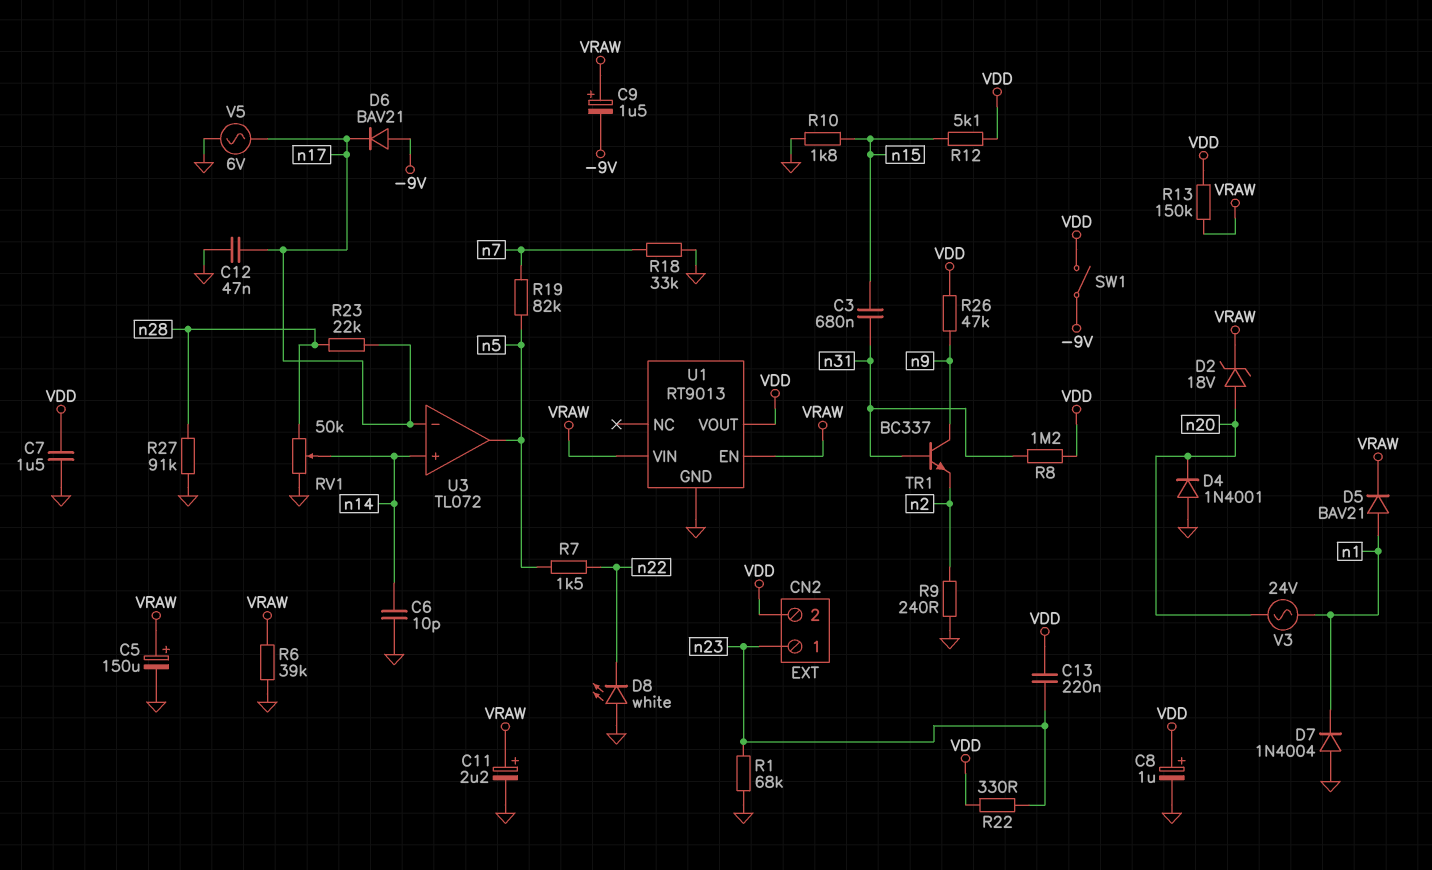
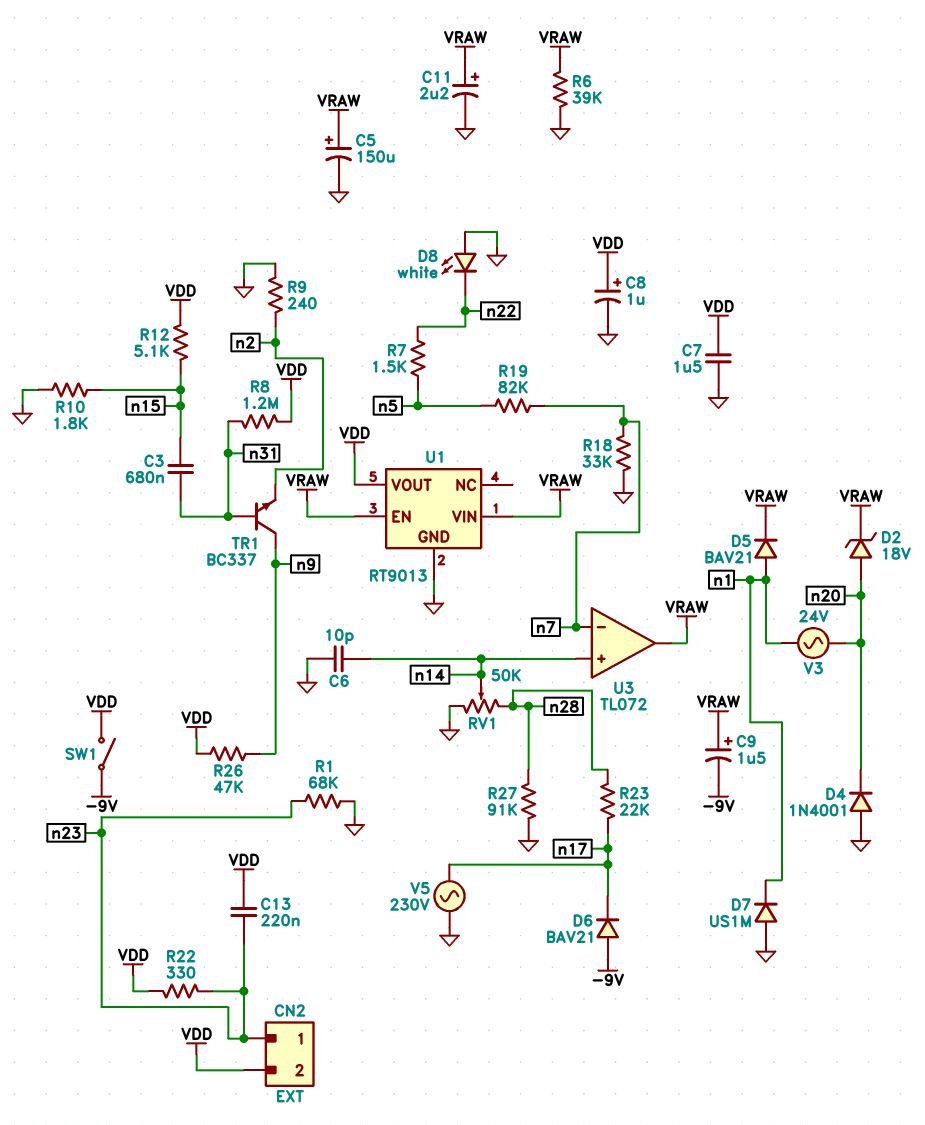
C12: 47nF (GND, n17) -> none
D7: diode 1N4004 (A GND, K n1) -> diode US1M (A GND, K n1)
R13: 150k (VDD, VRAW) -> none
U3 pin in-: n17 -> n7
U3 pin out: n5 -> VRAW
V5: AC 6V (GND, n17) -> AC 230V (GND, n17)

